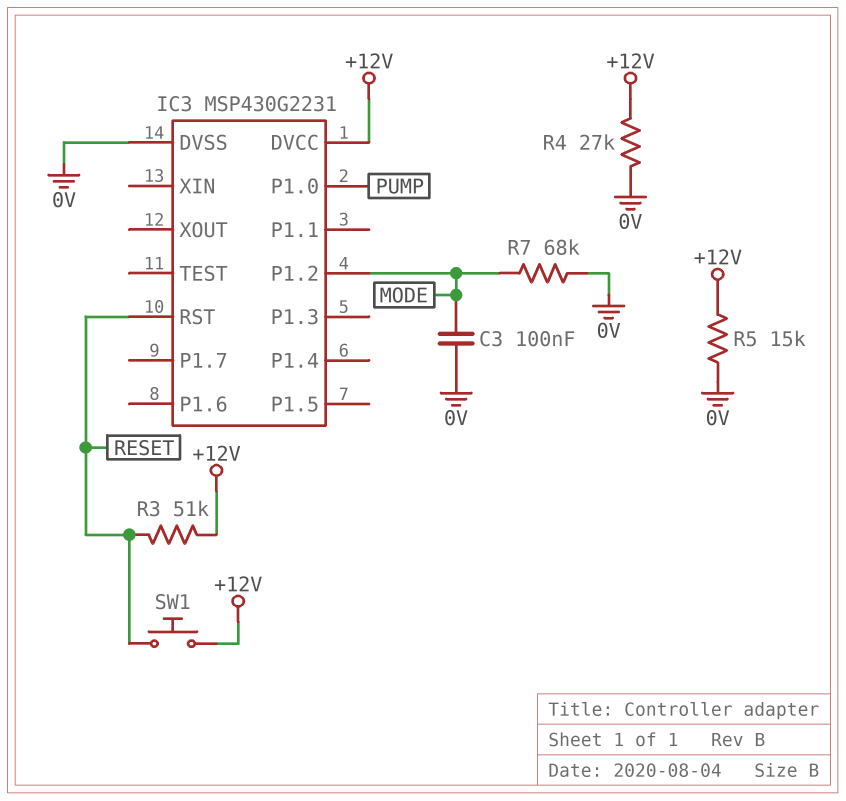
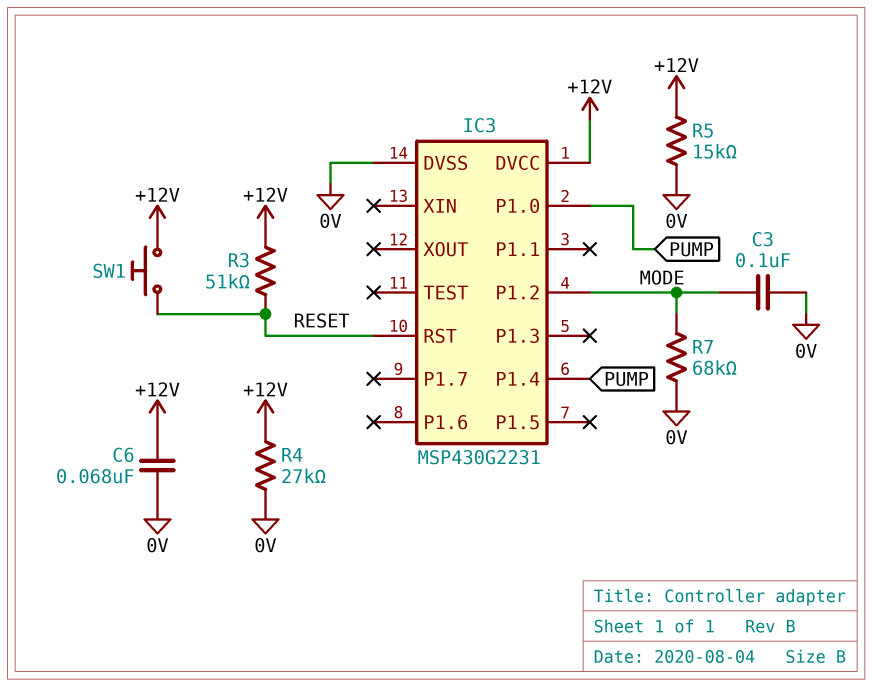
C6: none -> 68nF (+12V, 0V)
IC3 pin P1.4: none -> PUMP

